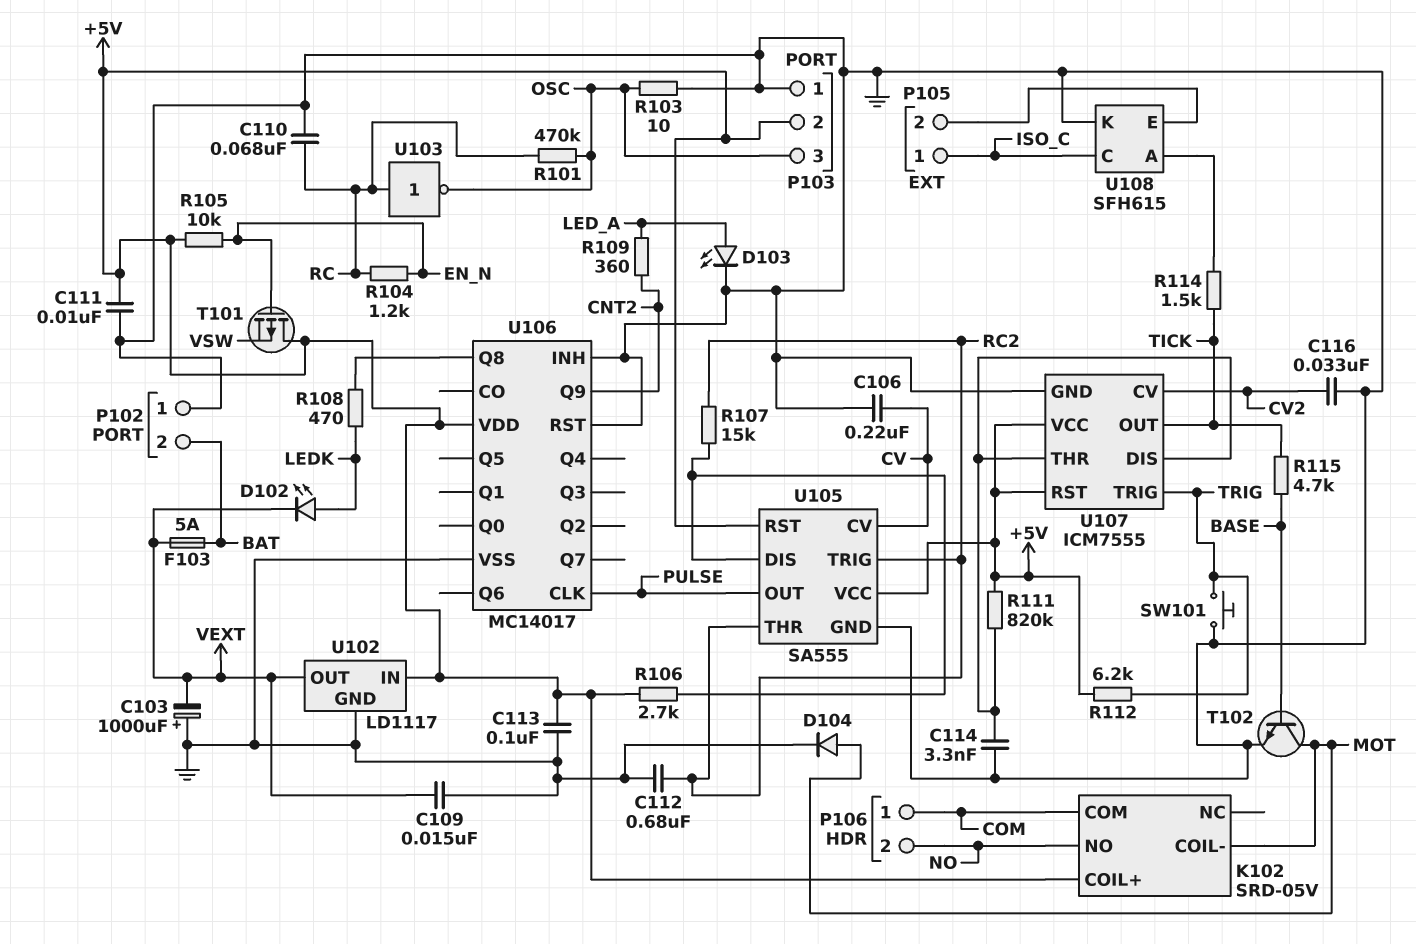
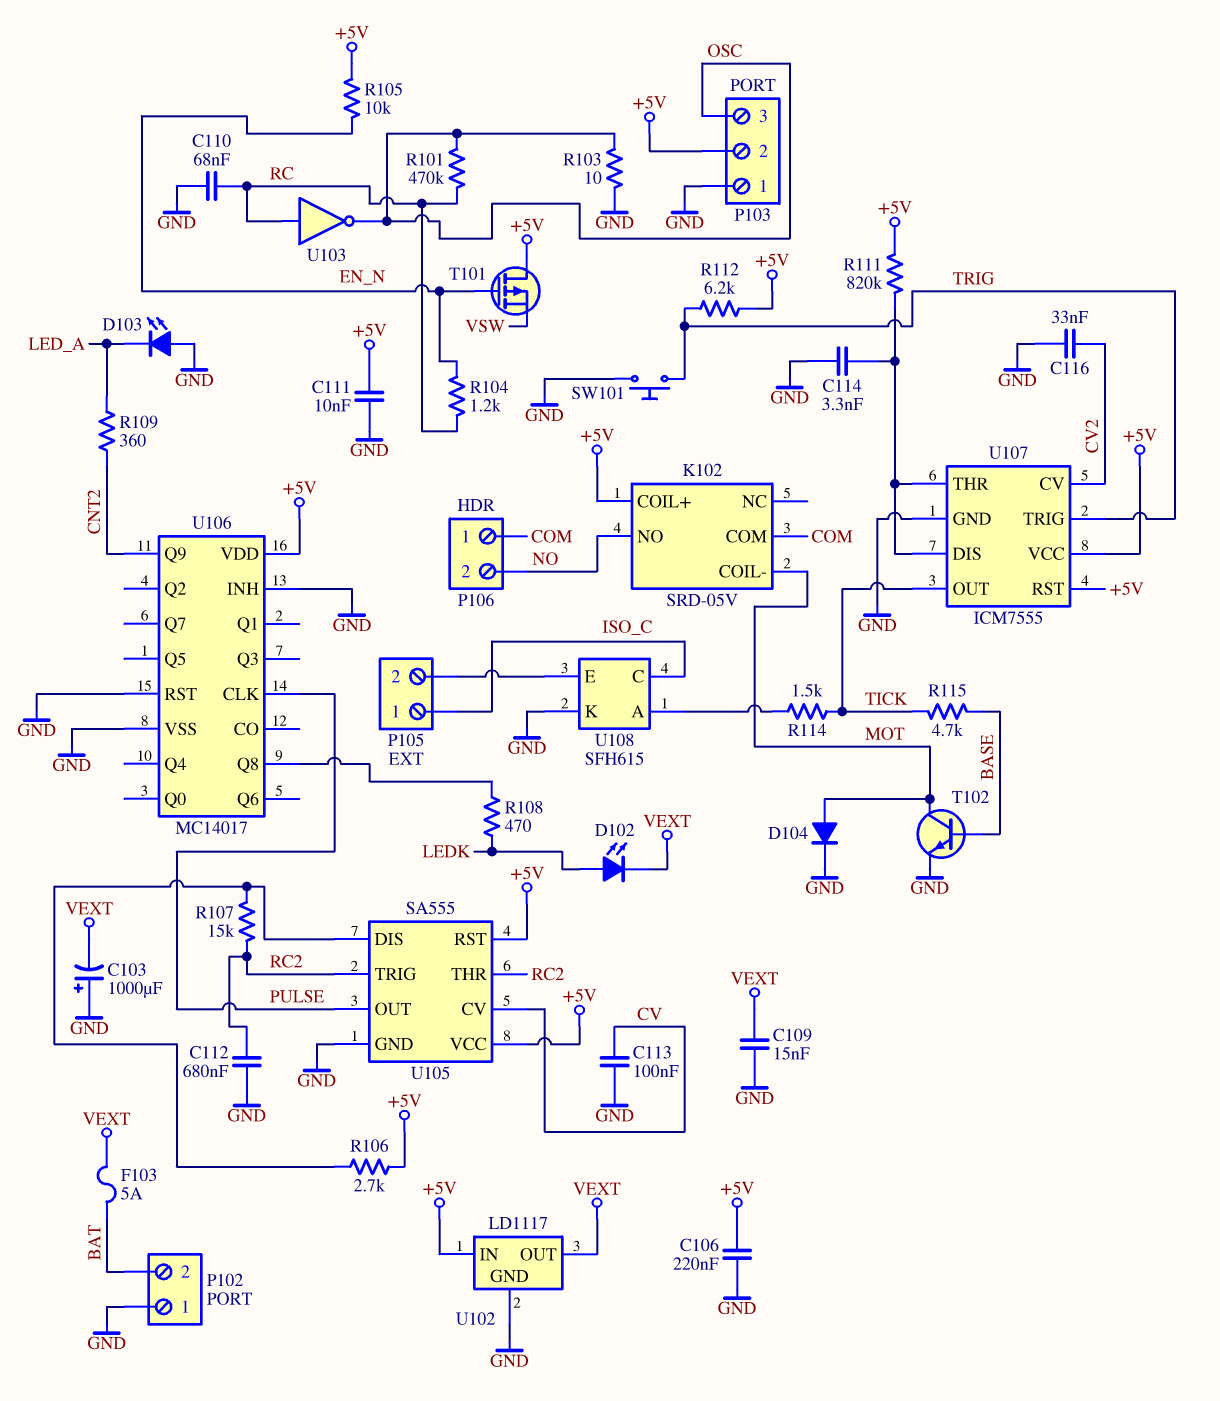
C106: 220nF (CV, GND) -> 220nF (+5V, GND)
C113: 100nF (+5V, GND) -> 100nF (CV, GND)
D103: LED (A LED_A, K GND) -> LED (A GND, K LED_A)

